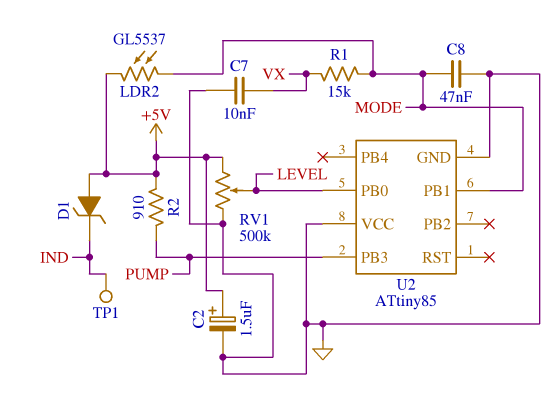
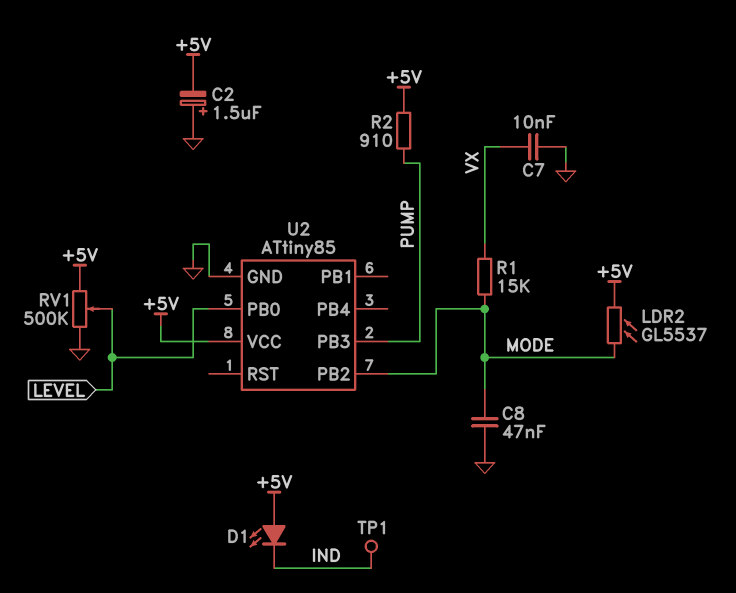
C2: 1.5uF (plus +5V, minus GND) -> 1.5uF (plus GND, minus +5V)
D1: zener (A +5V, K IND) -> LED (A +5V, K IND)
U2 pin PB1: MODE -> none
U2 pin PB2: none -> MODE
U2 pin VCC: GND -> +5V

